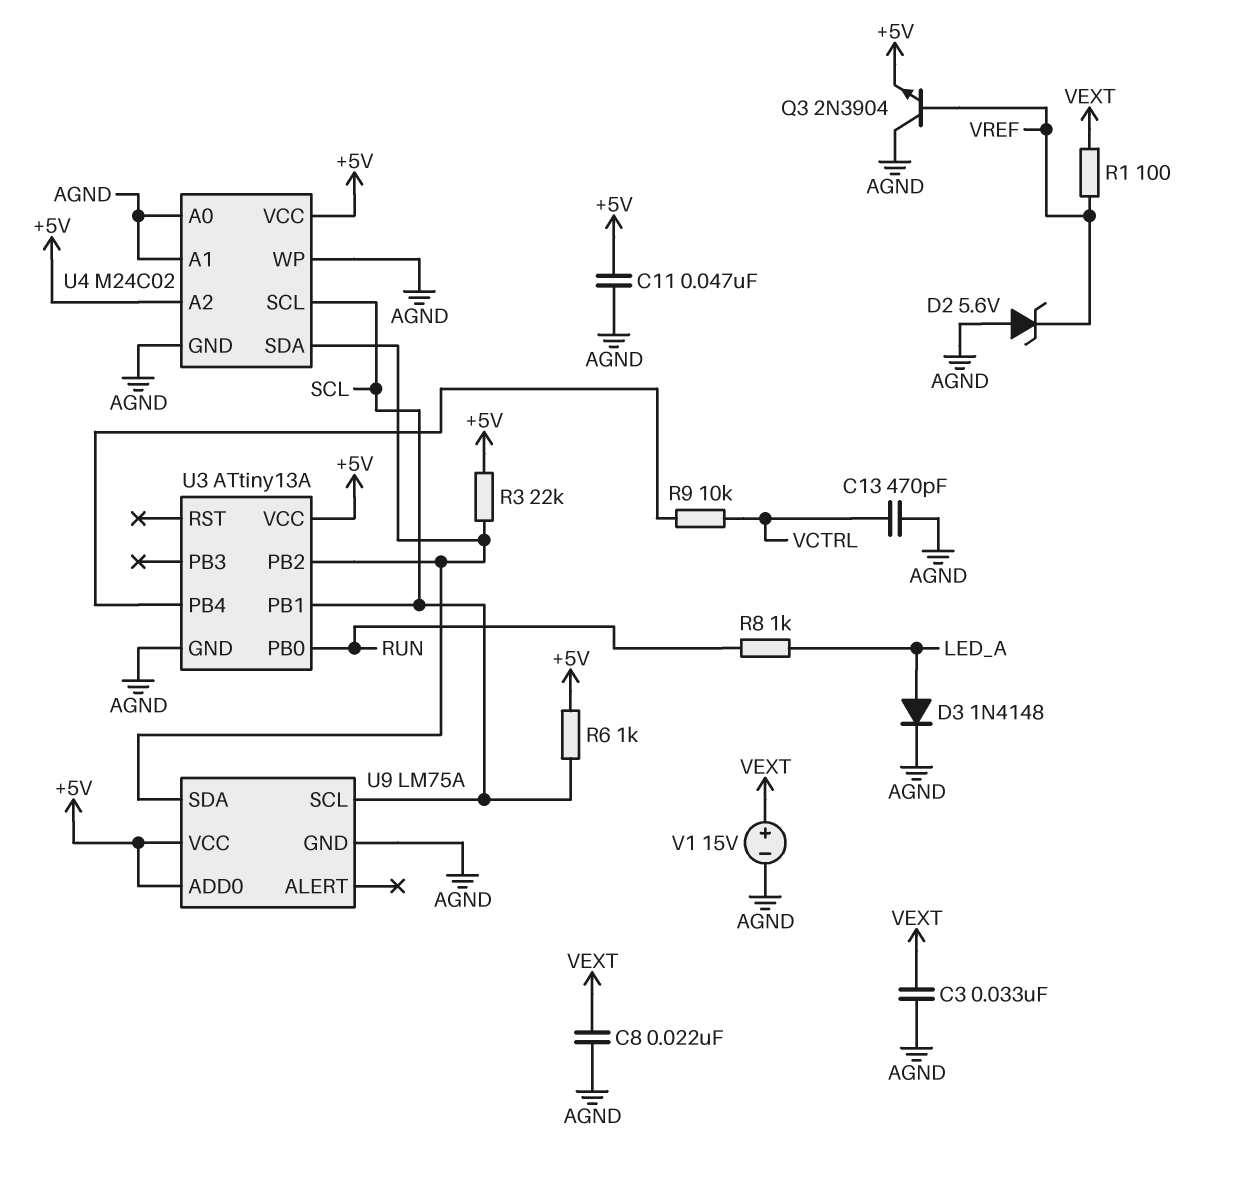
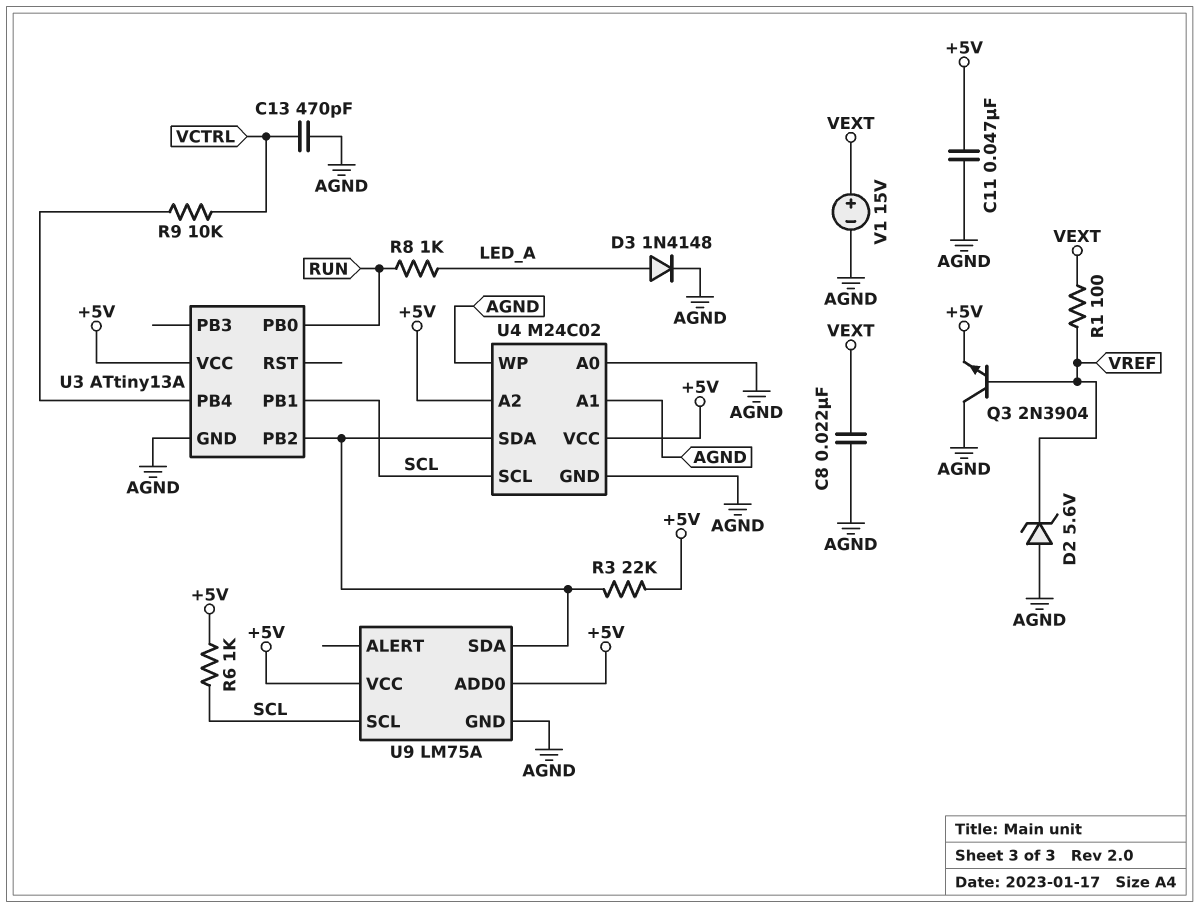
C3: 33nF (AGND, VEXT) -> none

